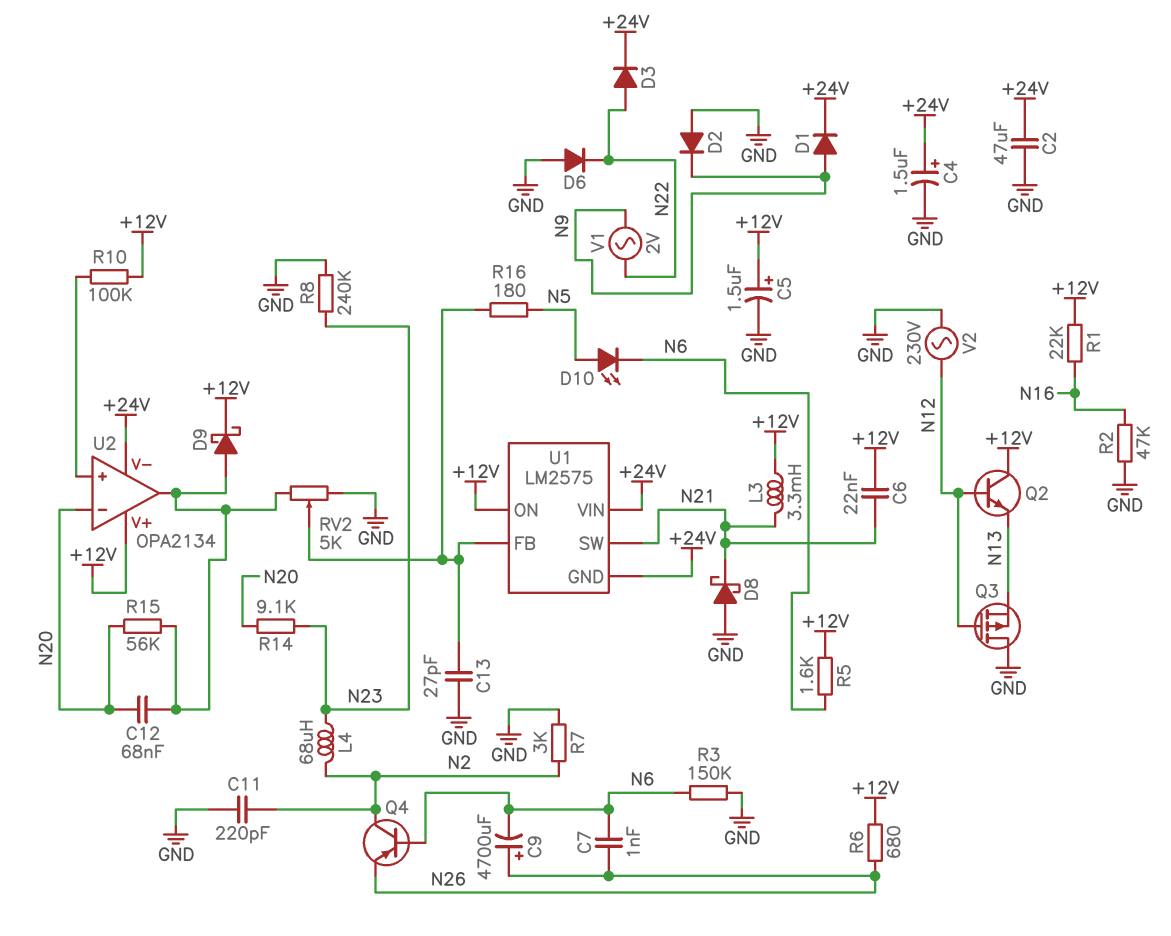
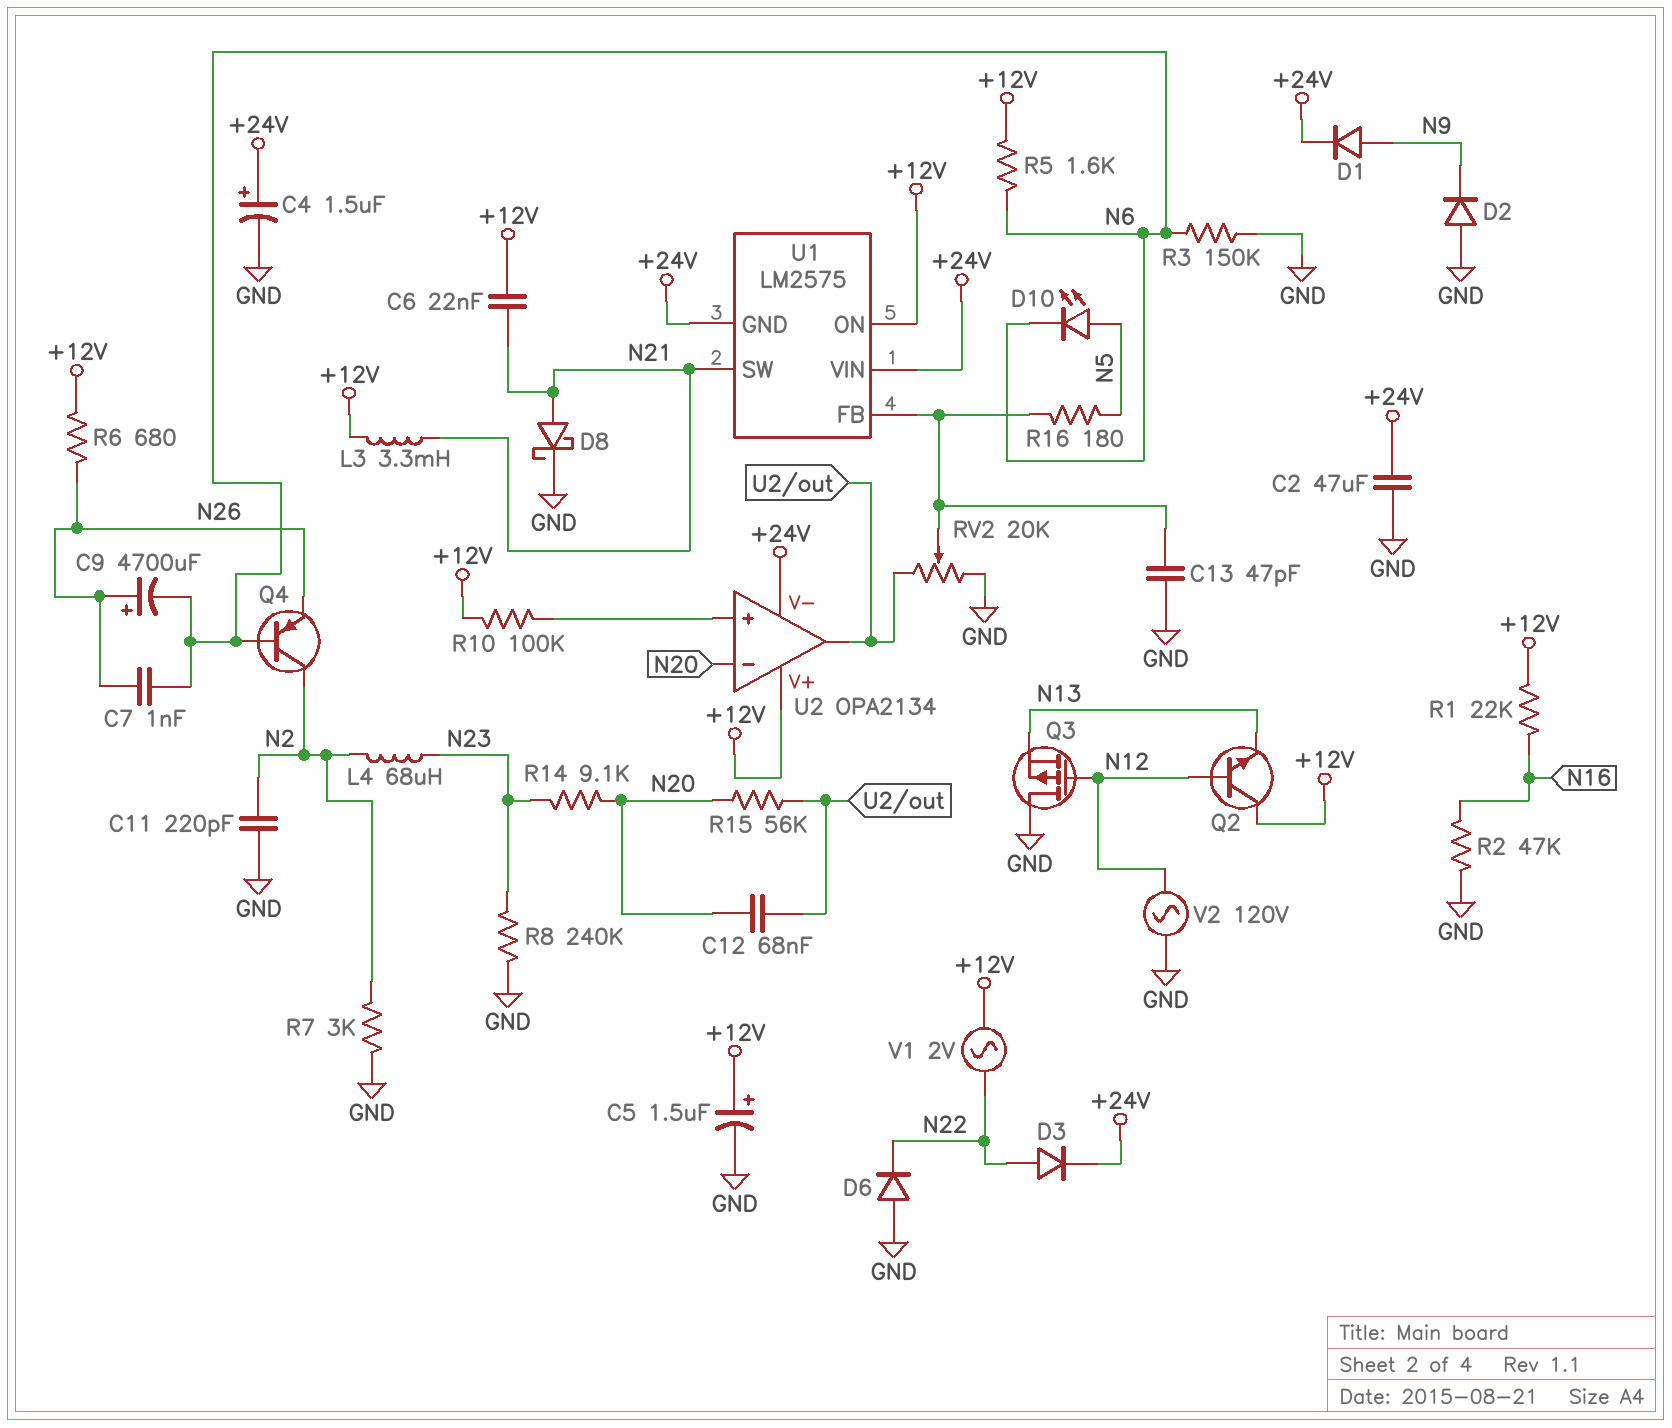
C13: 27pF (GND, U1/FB) -> 47pF (GND, U1/FB)
D8: schottky (A GND, K N21) -> schottky (A N21, K GND)
D9: schottky (A U2/out, K +12V) -> none
RV2: 5k (GND, U2/out, wiper U1/FB) -> 20k (GND, U2/out, wiper U1/FB)
V1: AC 2V (N9, N22) -> AC 2V (+12V, N22)
V2: AC 230V (GND, N12) -> AC 120V (GND, N12)

